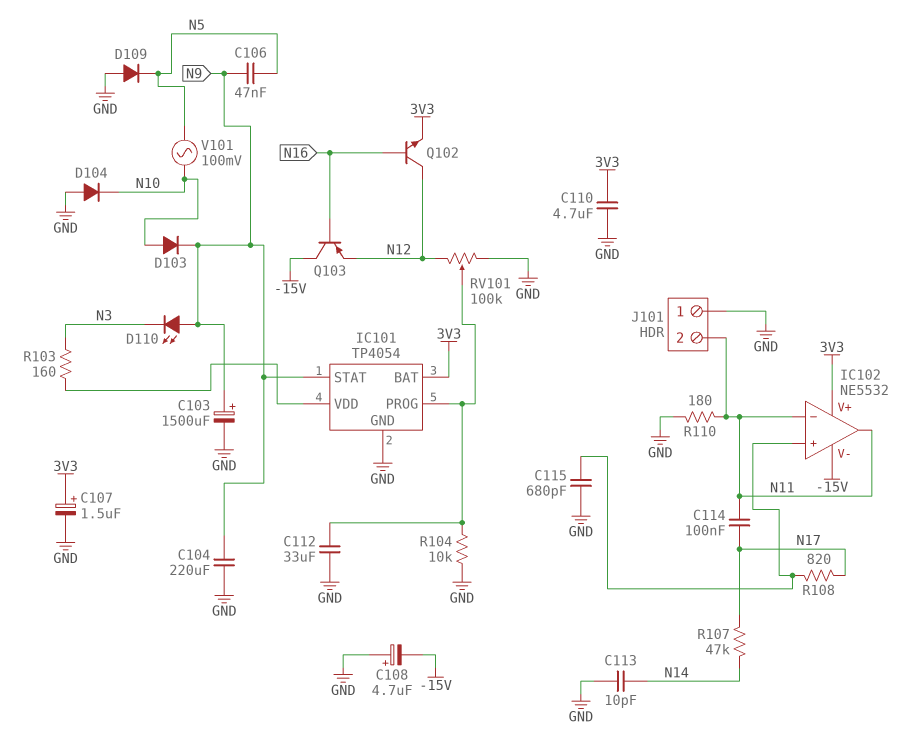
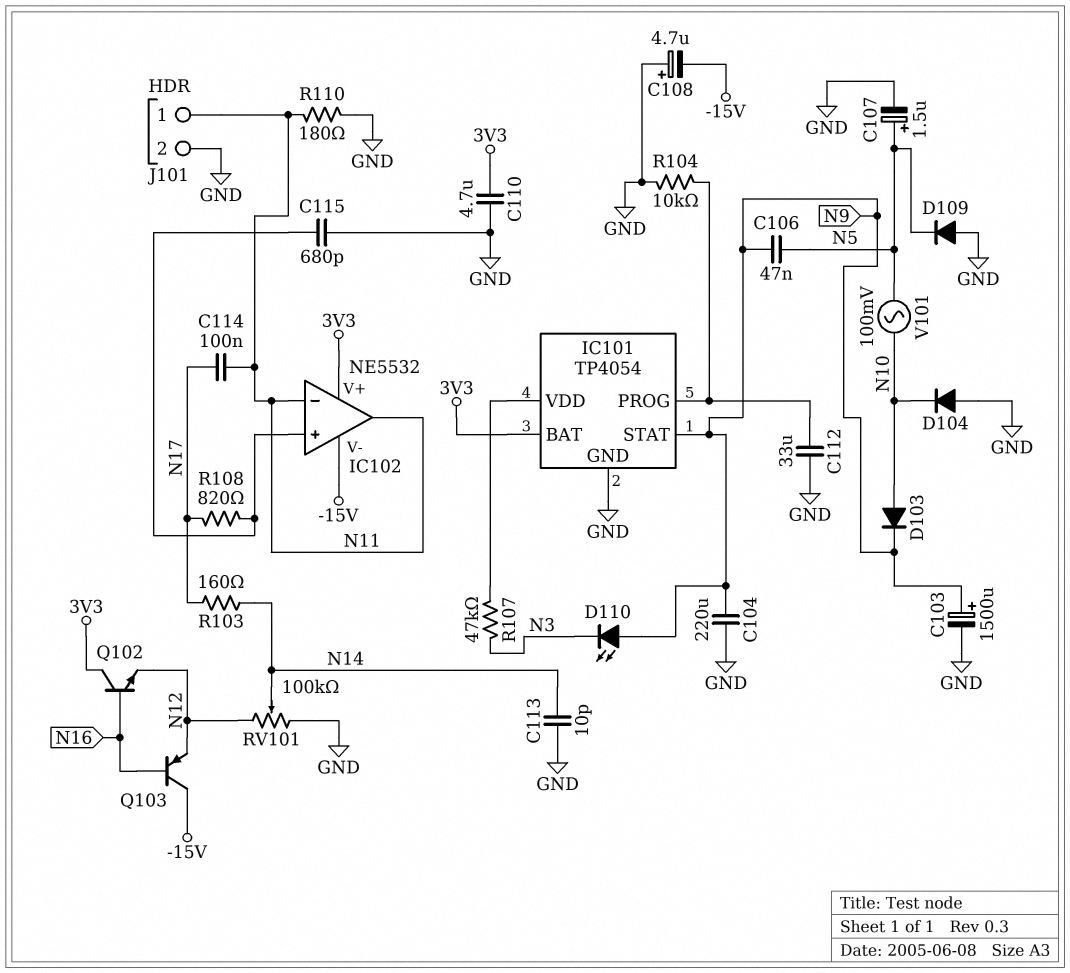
C107: 1.5uF (plus 3V3, minus GND) -> 1.5uF (plus N5, minus GND)
J101 pin 1: GND -> N11
J101 pin 2: N11 -> GND
Q102: NPN (B N16, C N12, E 3V3) -> NPN (B N16, C 3V3, E N12)
R103: 160 (IC101/VDD, N3) -> 160 (N14, N17)
R107: 47k (N14, N17) -> 47k (IC101/VDD, N3)
RV101: 100k (GND, N12, wiper IC101/PROG) -> 100k (GND, N12, wiper N14)

